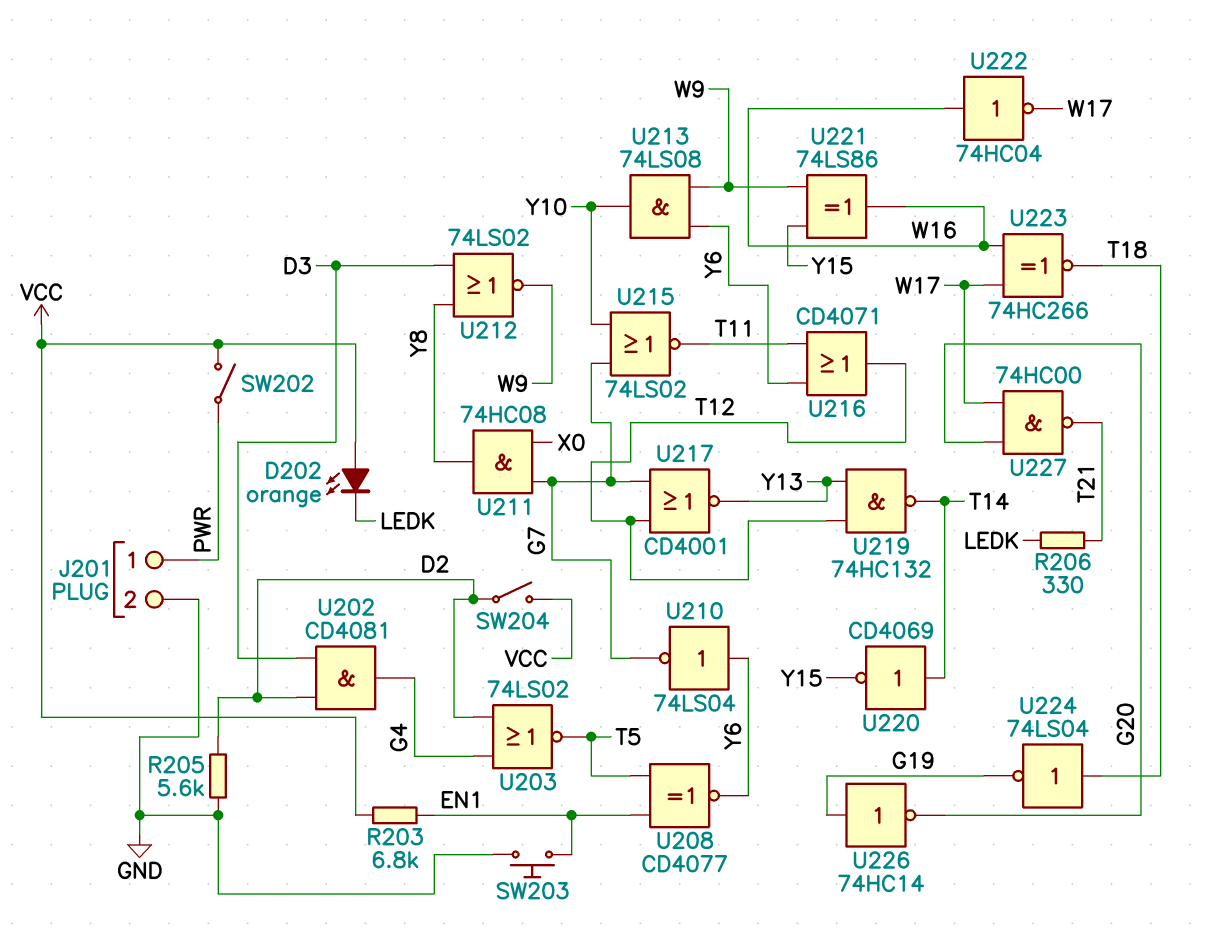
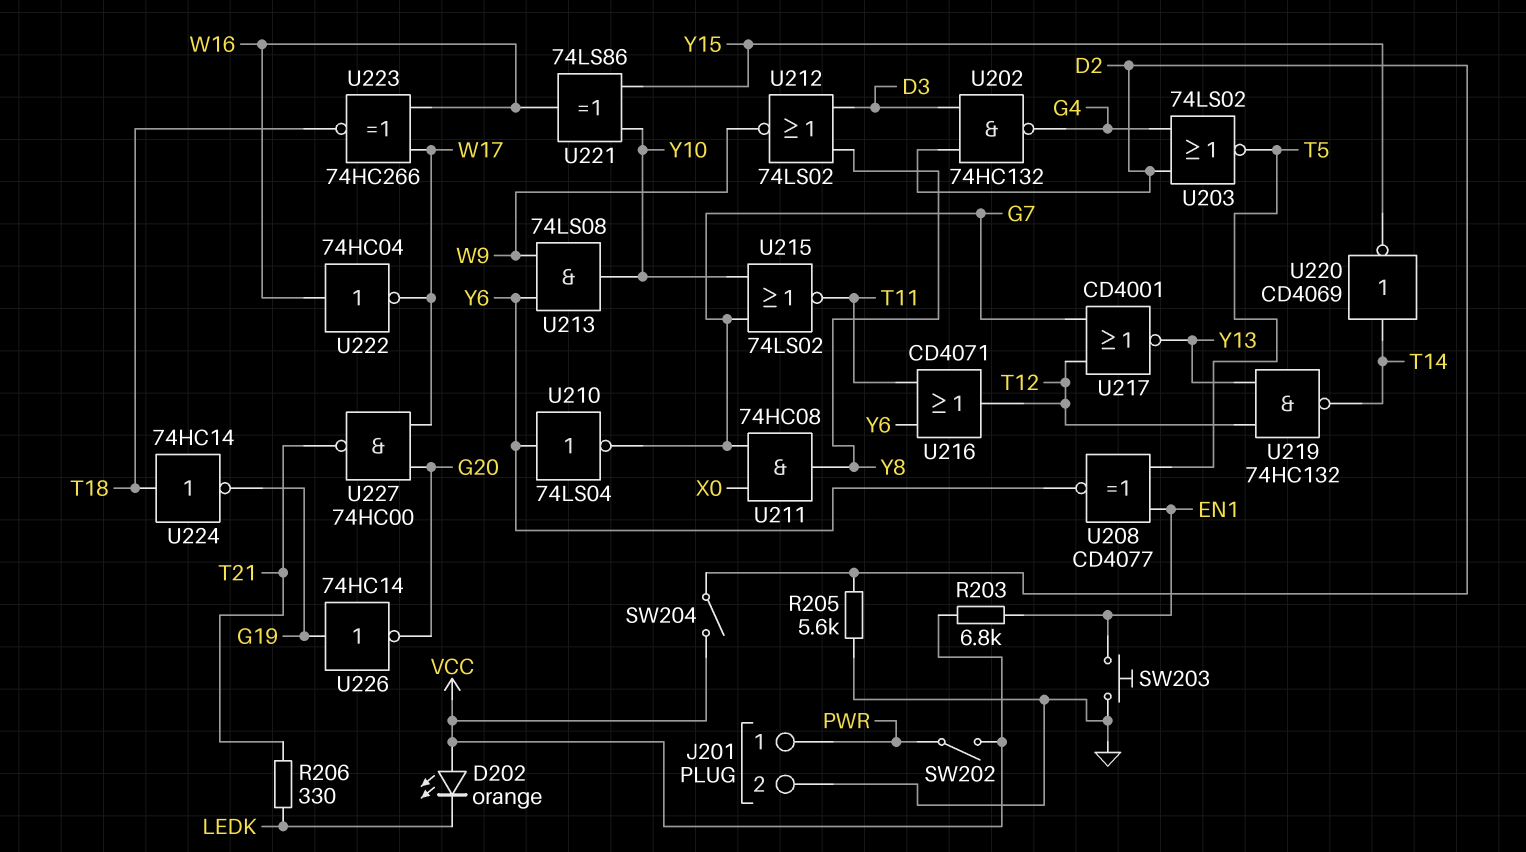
U202: AND CD4081 (in D2, in D3, out G4) -> NAND 74HC132 (in D2, in D3, out G4)
U221: XOR 74LS86 (in W9, in Y15, out W16) -> XOR 74LS86 (in Y10, in Y15, out W16)
U224: NOT 74LS04 (in T18, out G19) -> NOT 74HC14 (in T18, out G19)

